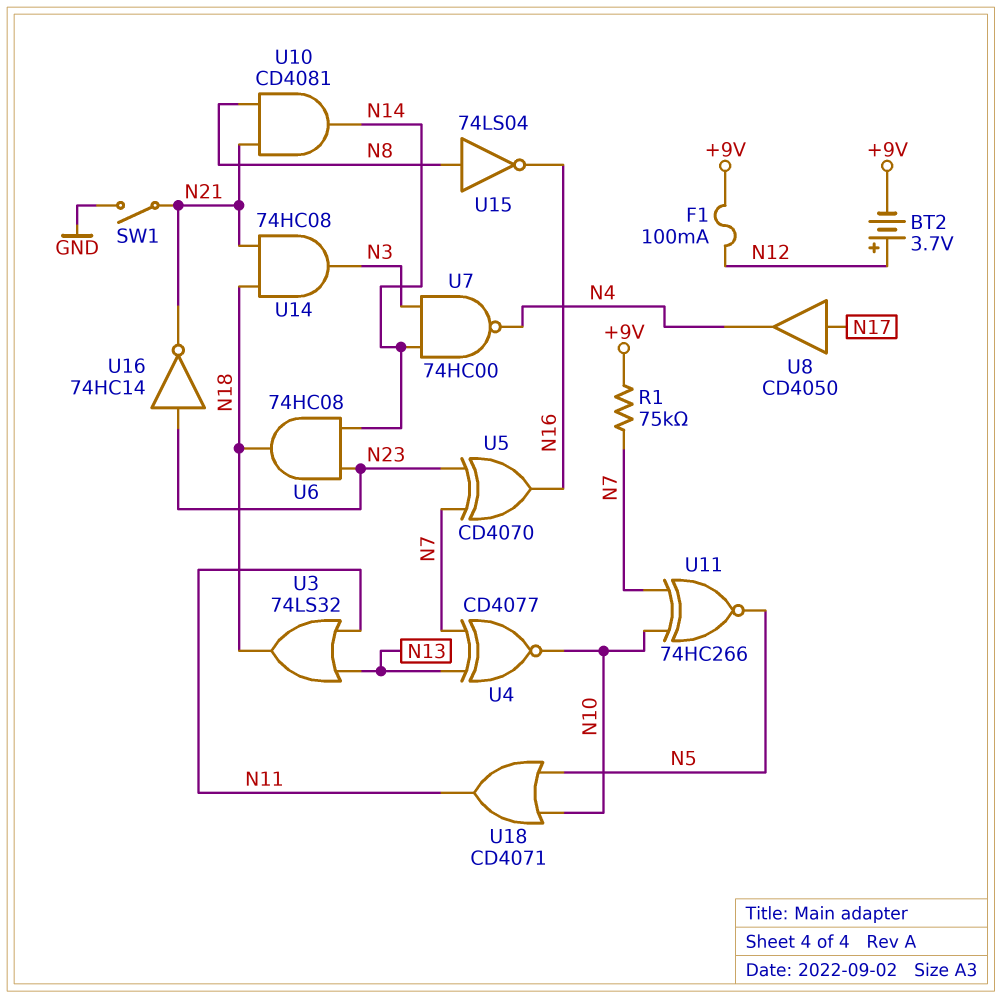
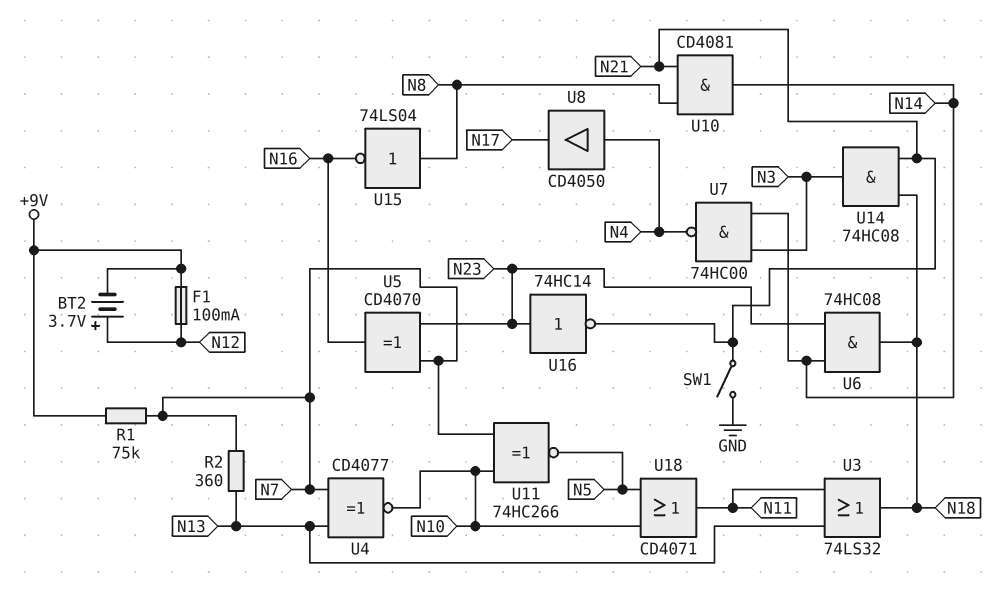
R2: none -> 360 (N7, N13)
U8: buffer CD4050 (in N17, out N4) -> buffer CD4050 (in N4, out N17)

